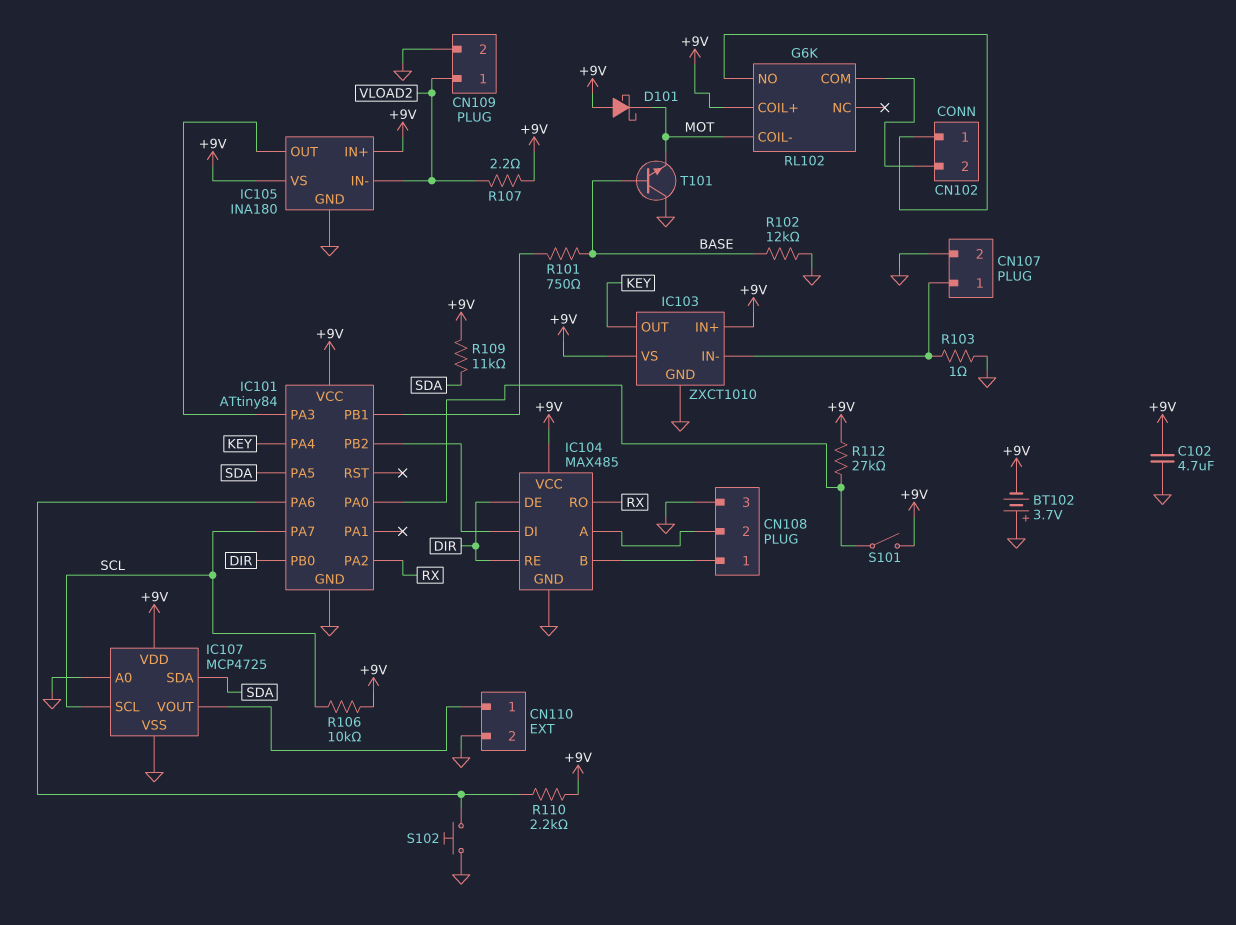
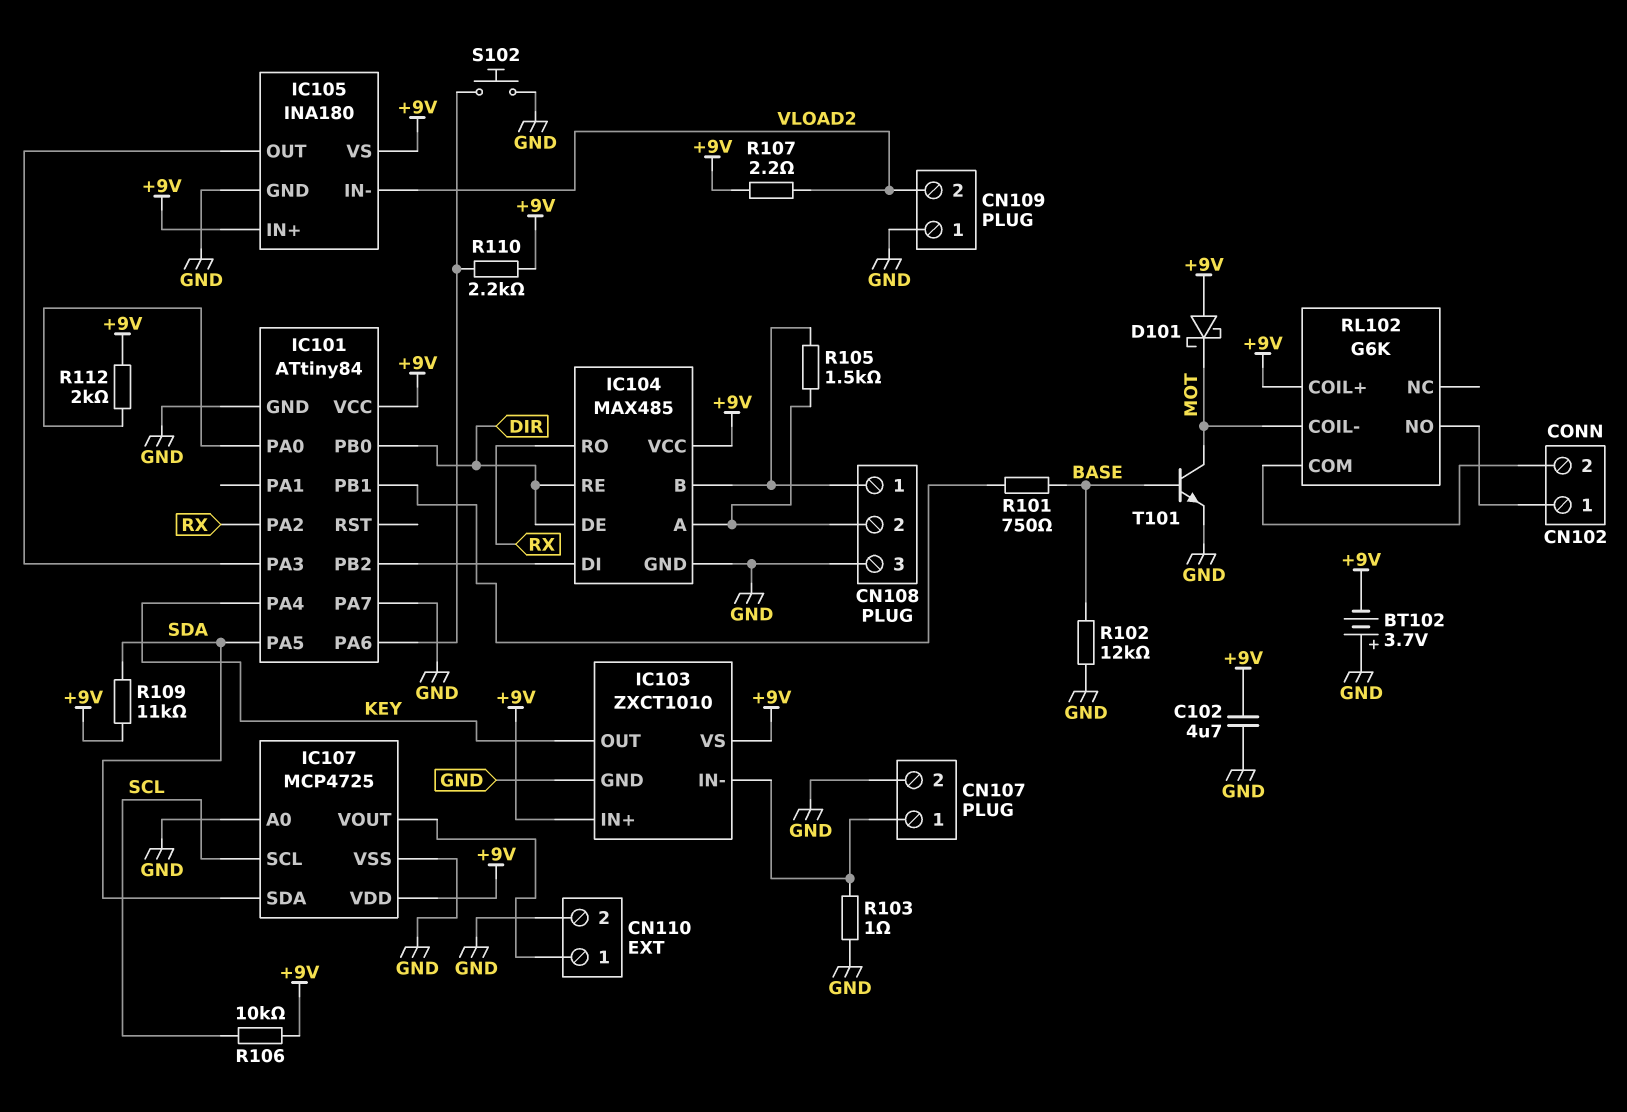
CN109 pin 1: VLOAD2 -> GND
CN109 pin 2: GND -> VLOAD2
IC101 pin PA7: SCL -> GND
R105: none -> 1.5k (CN108/1, CN108/2)
R112: 27k (+9V, IC101/PA0) -> 2k (+9V, IC101/PA0)
S101: switch (+9V, IC101/PA0) -> none
T101: NPN (B BASE, C GND, E MOT) -> NPN (B BASE, C MOT, E GND)

